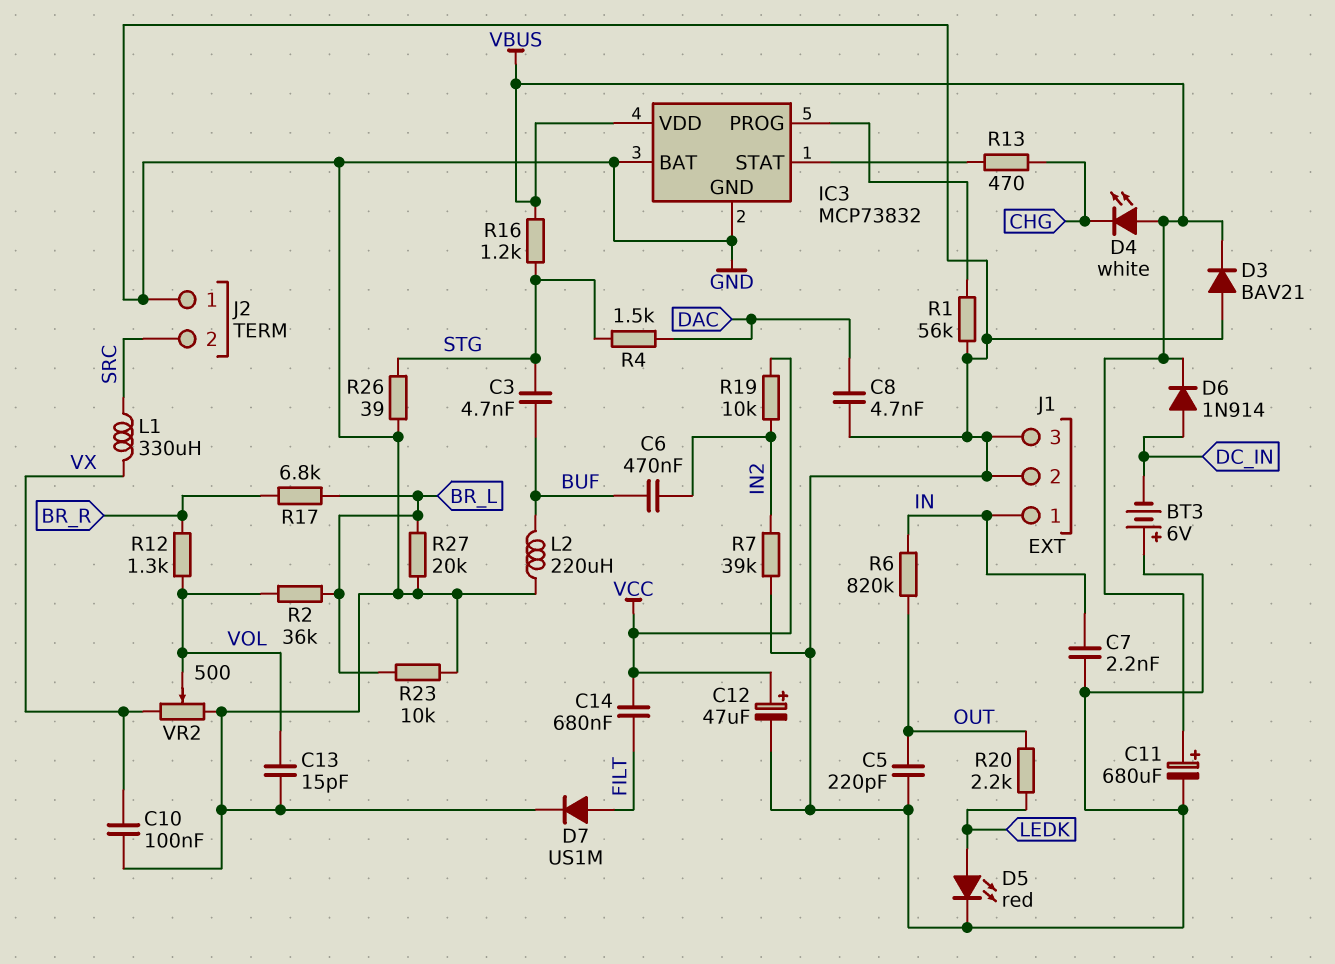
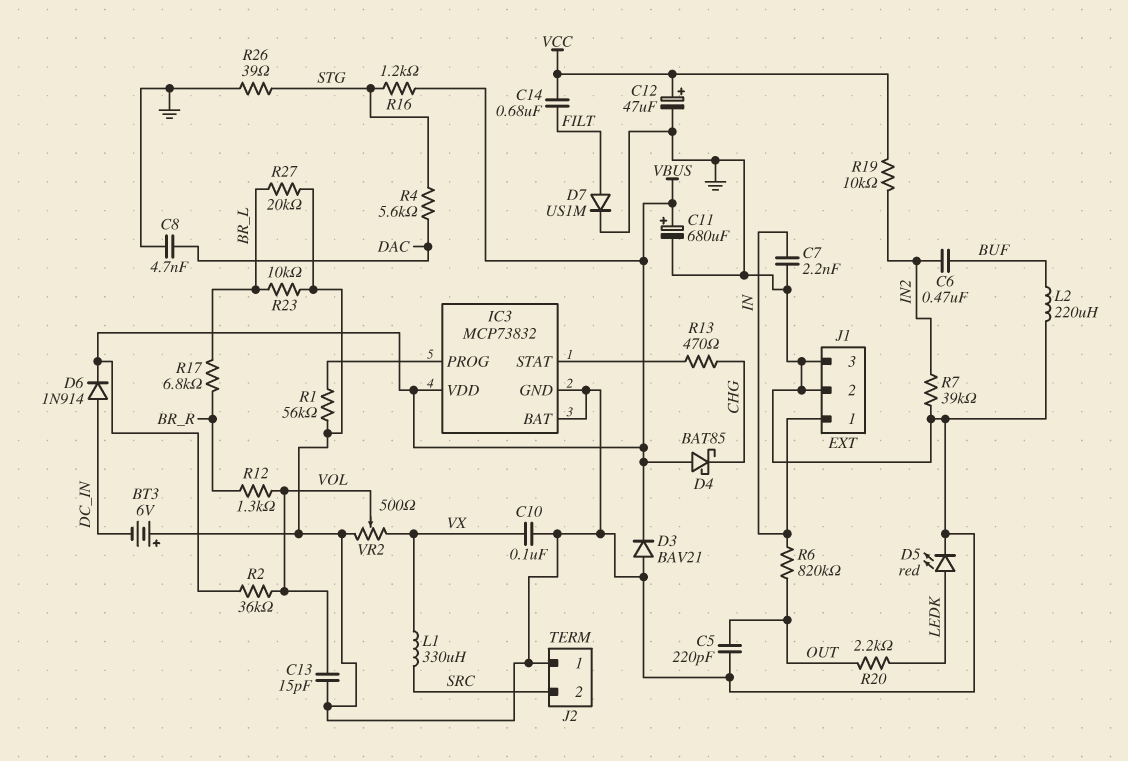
C3: 4.7nF (BUF, STG) -> none
D4: LED white (A VBUS, K CHG) -> schottky BAT85 (A VBUS, K CHG)
R2: 36k (BR_L, VOL) -> 36k (VBUS, VOL)
R4: 1.5k (DAC, STG) -> 5.6k (DAC, STG)

